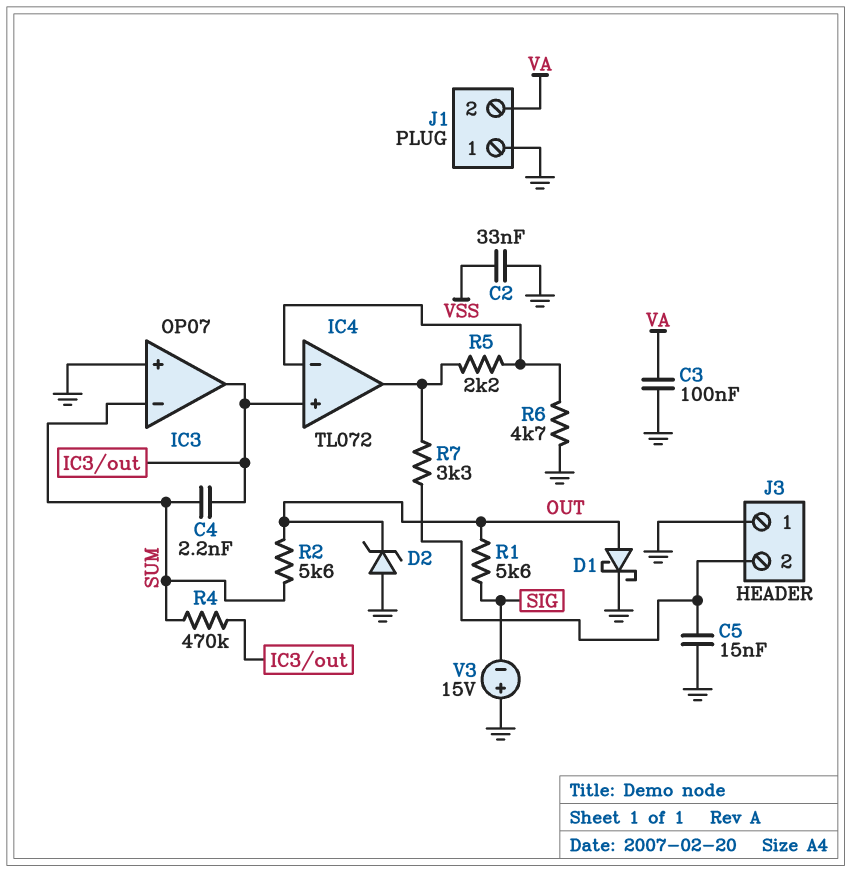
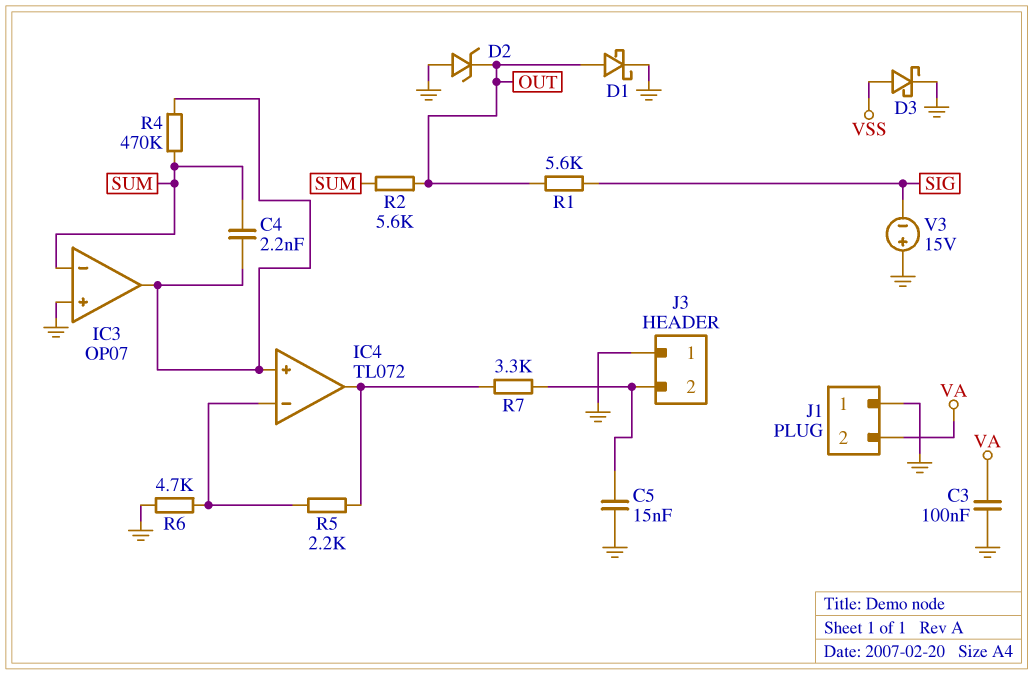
C2: 33nF (GND, VSS) -> none
D3: none -> schottky (A VSS, K GND)

